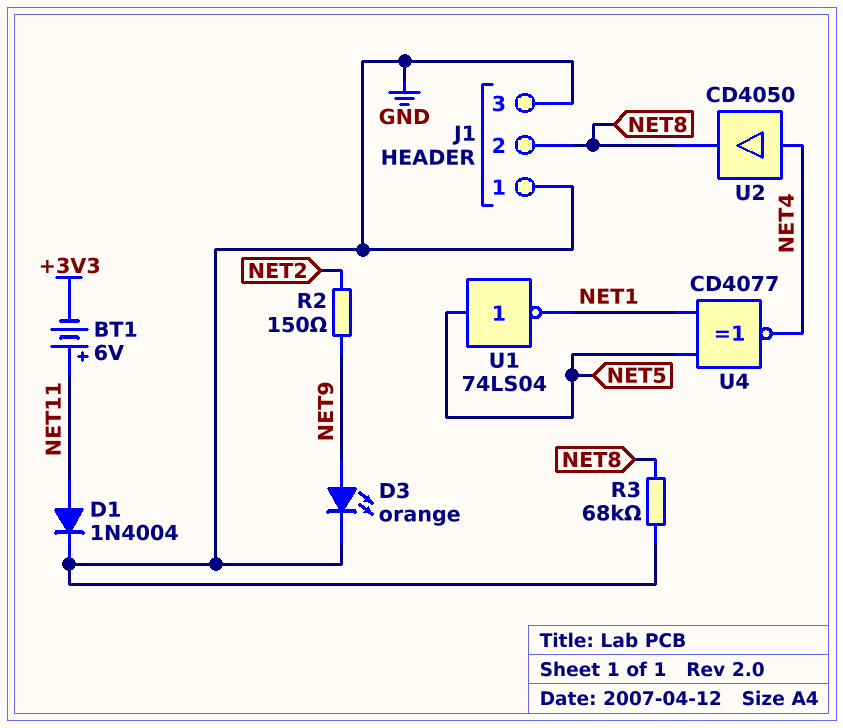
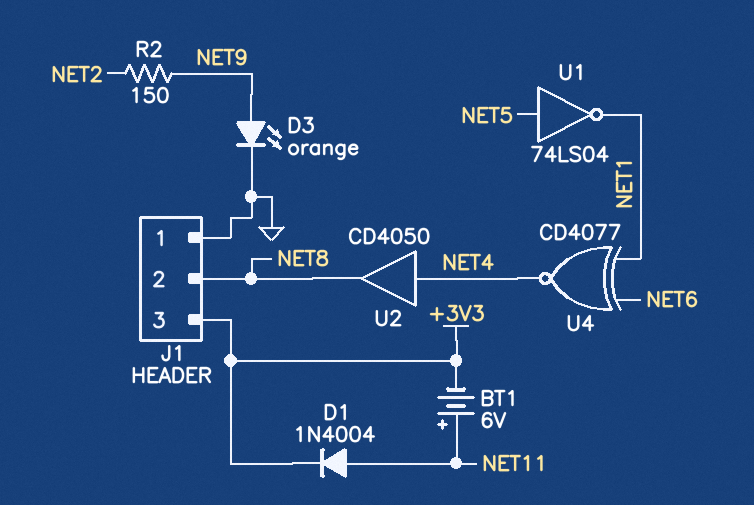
D1: diode 1N4004 (A NET11, K GND) -> diode 1N4004 (A NET11, K +3V3)
J1 pin 3: GND -> +3V3
R3: 68k (GND, NET8) -> none
U4: XNOR CD4077 (in NET1, in NET5, out NET4) -> XNOR CD4077 (in NET1, in NET6, out NET4)

